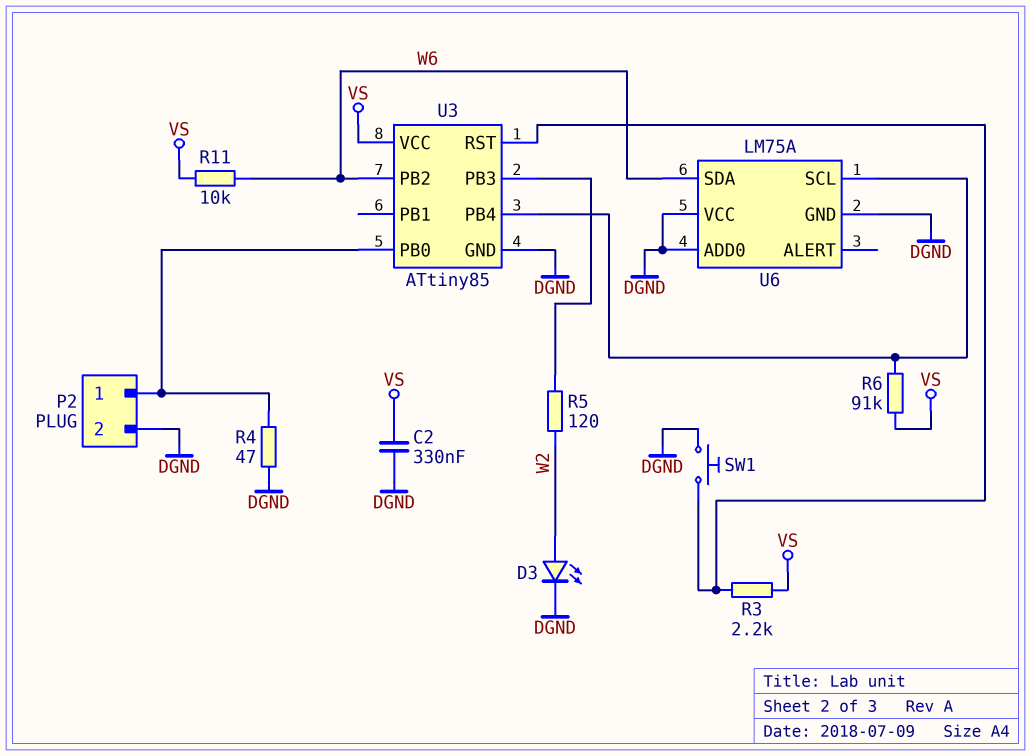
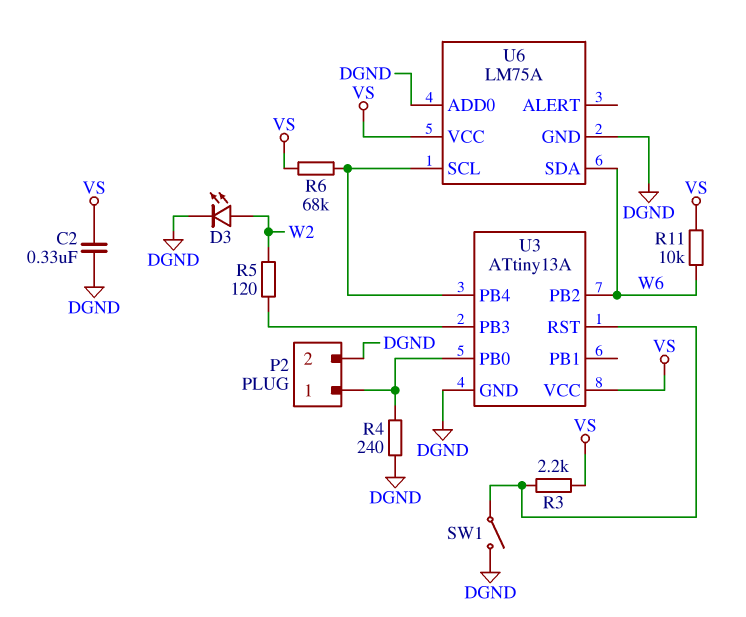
R4: 47 (DGND, P2/1) -> 240 (DGND, P2/1)
R6: 91k (U3/PB4, VS) -> 68k (U3/PB4, VS)
SW1: button (DGND, U3/RST) -> switch (DGND, U3/RST)
U3: ATtiny85 -> ATtiny13A
U6 pin VCC: DGND -> VS

